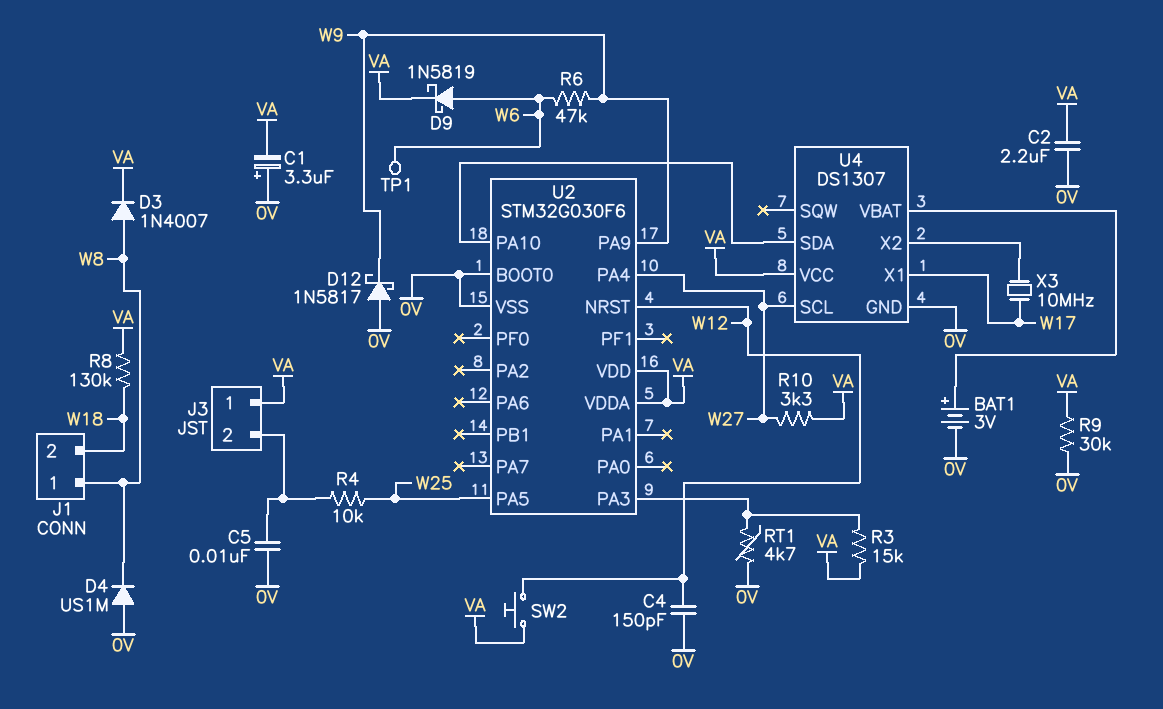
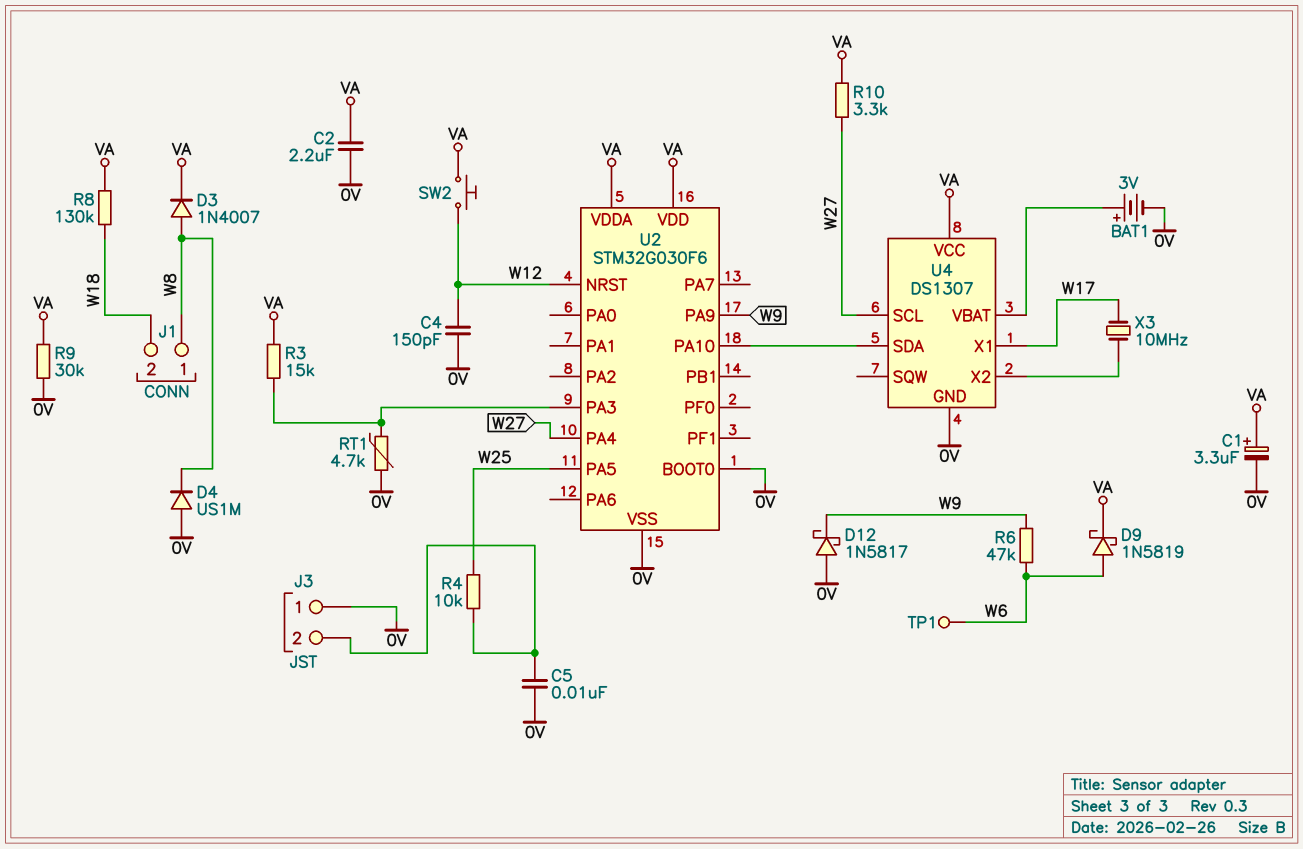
C1: 3.3uF (plus 0V, minus VA) -> 3.3uF (plus VA, minus 0V)
J3 pin 1: VA -> 0V

